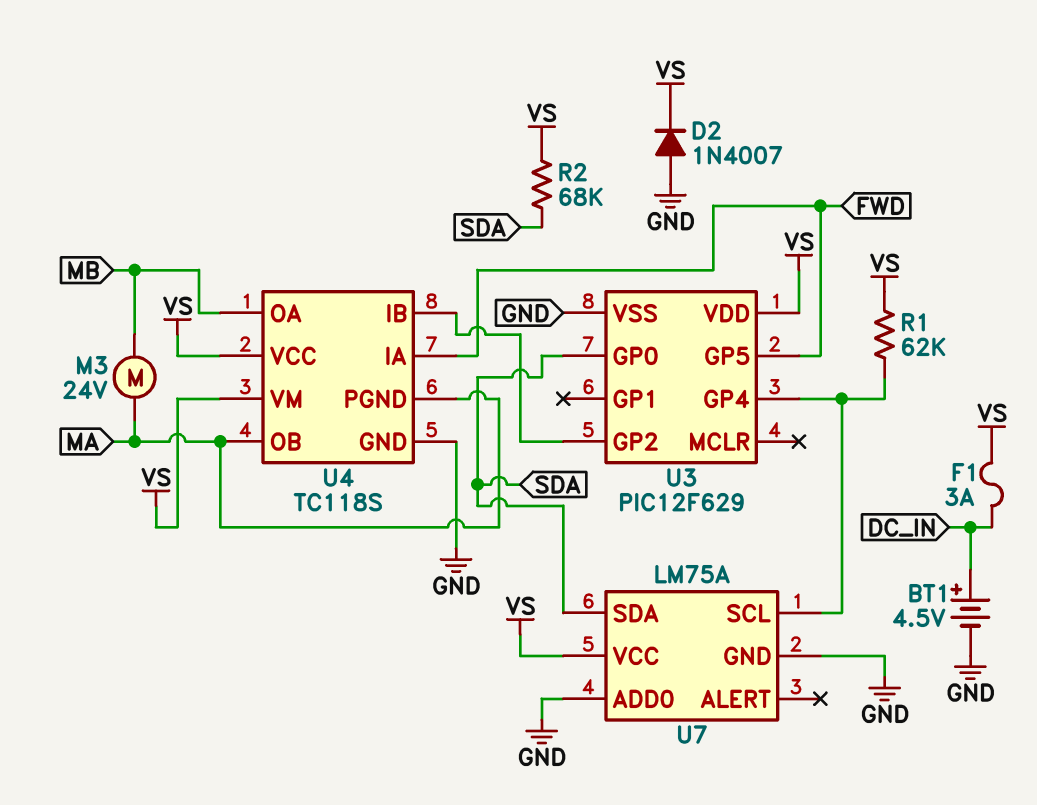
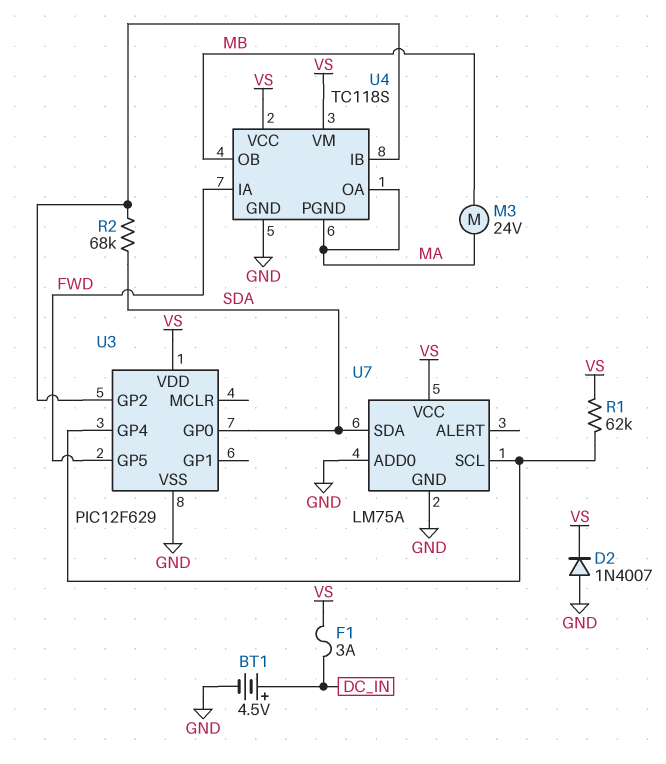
R2: 68k (SDA, VS) -> 68k (SDA, U3/GP2)
U4 pin OA: MB -> MA
U4 pin OB: MA -> MB

